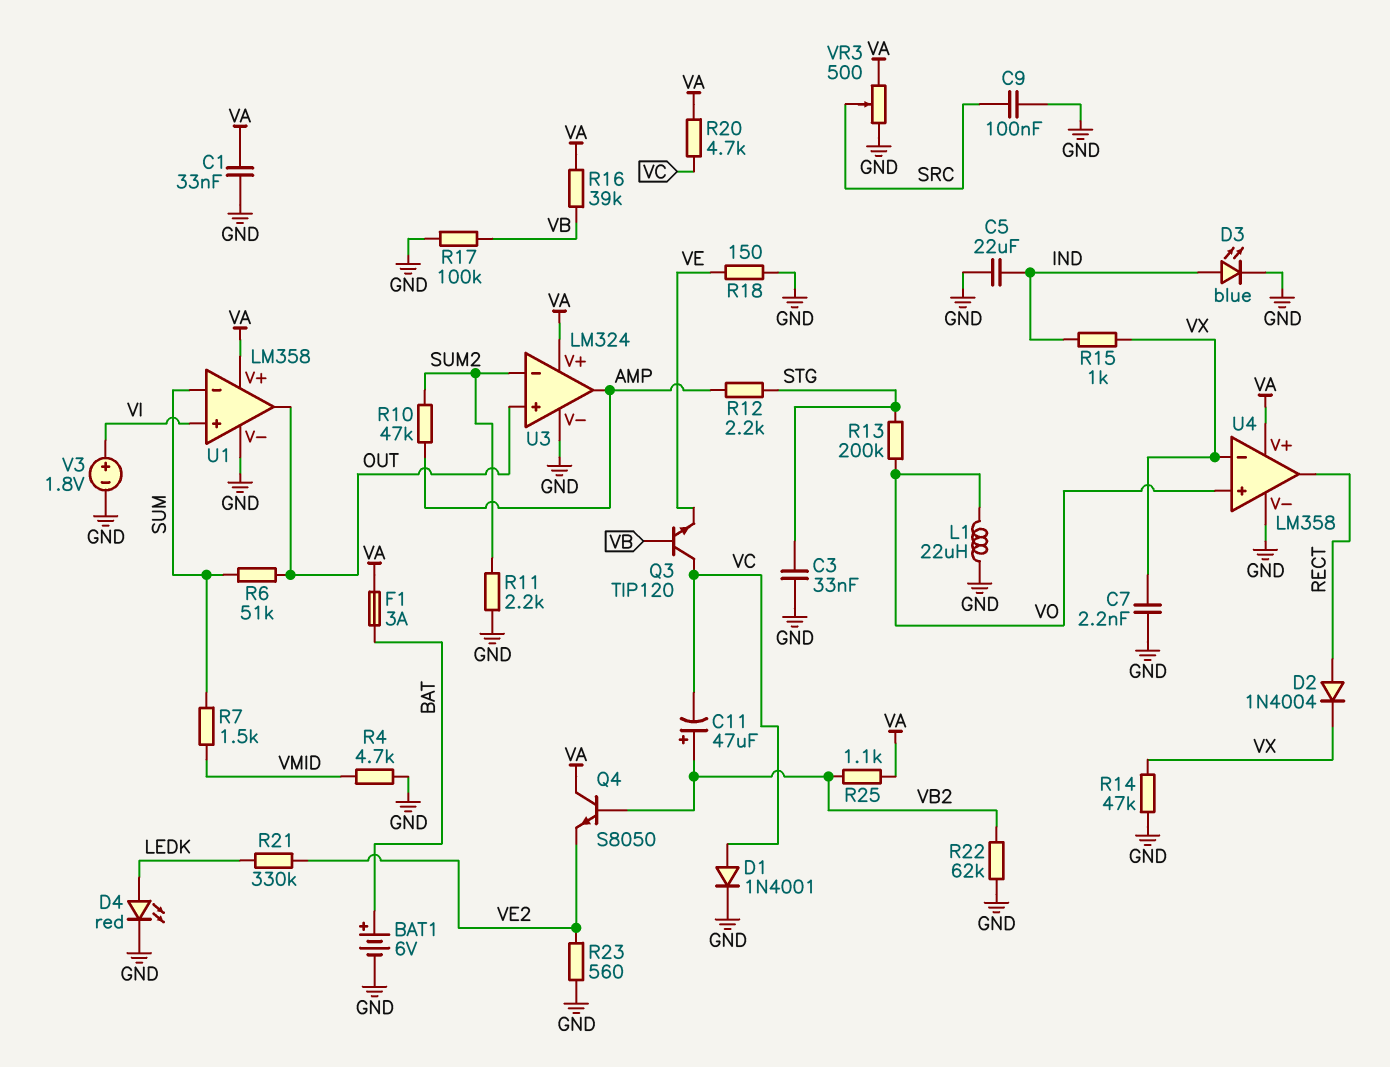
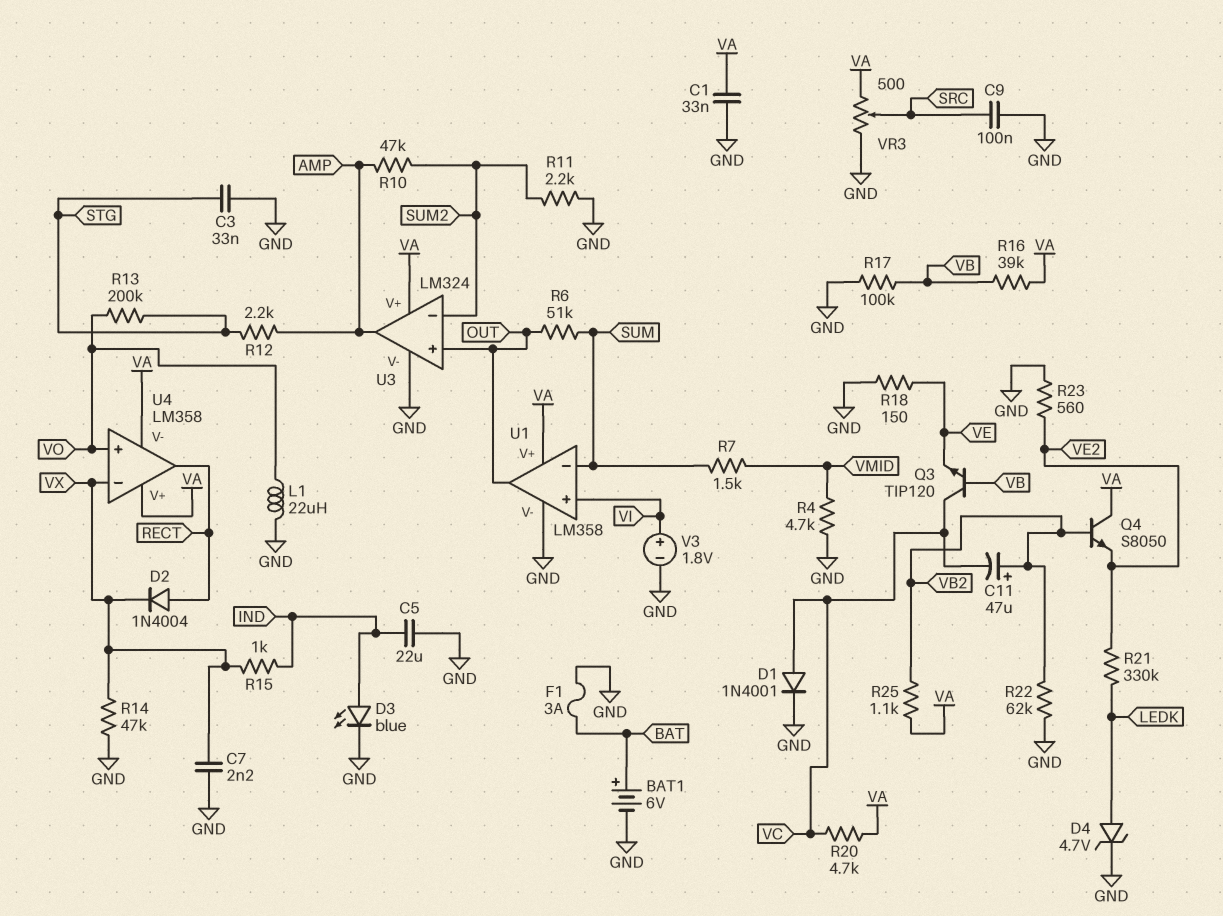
D4: LED red (A LEDK, K GND) -> zener 4.7V (A LEDK, K GND)
F1: 3A (BAT, VA) -> 3A (BAT, GND)
U4 pin V-: GND -> VA

